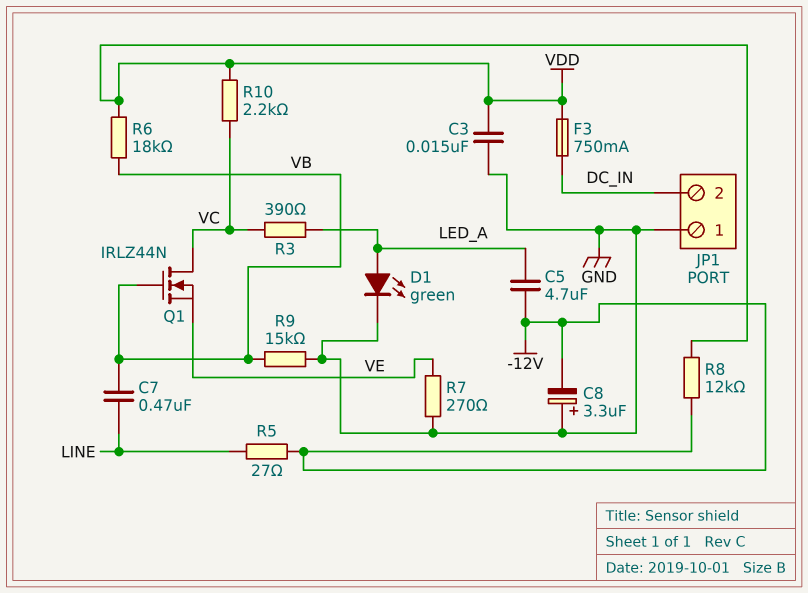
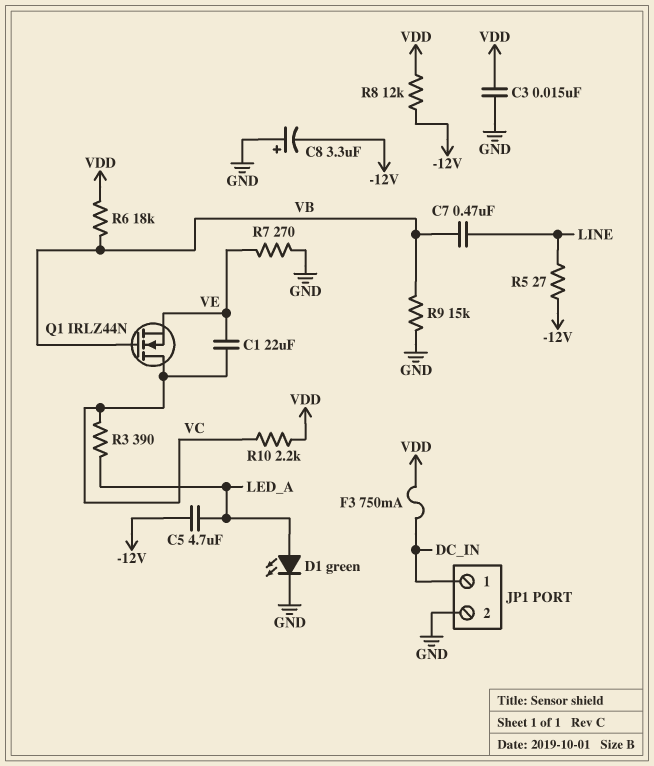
C1: none -> 22uF (VC, VE)
JP1 pin 1: GND -> DC_IN
JP1 pin 2: DC_IN -> GND

